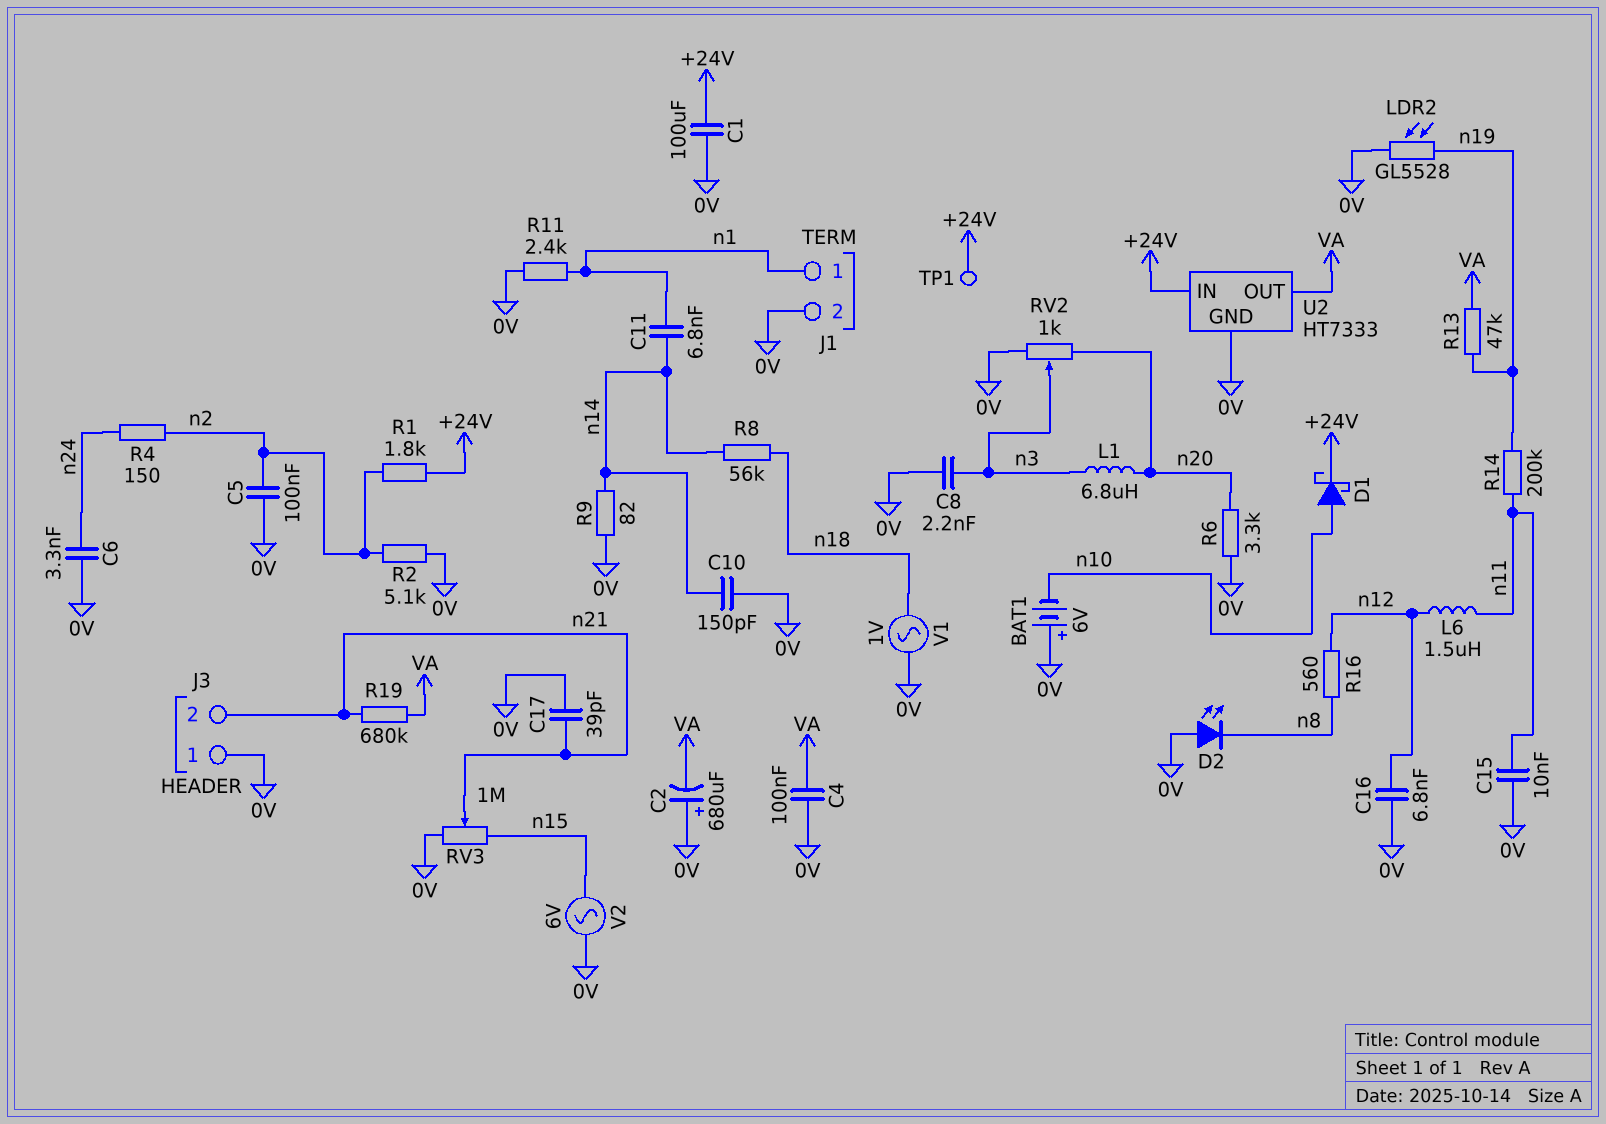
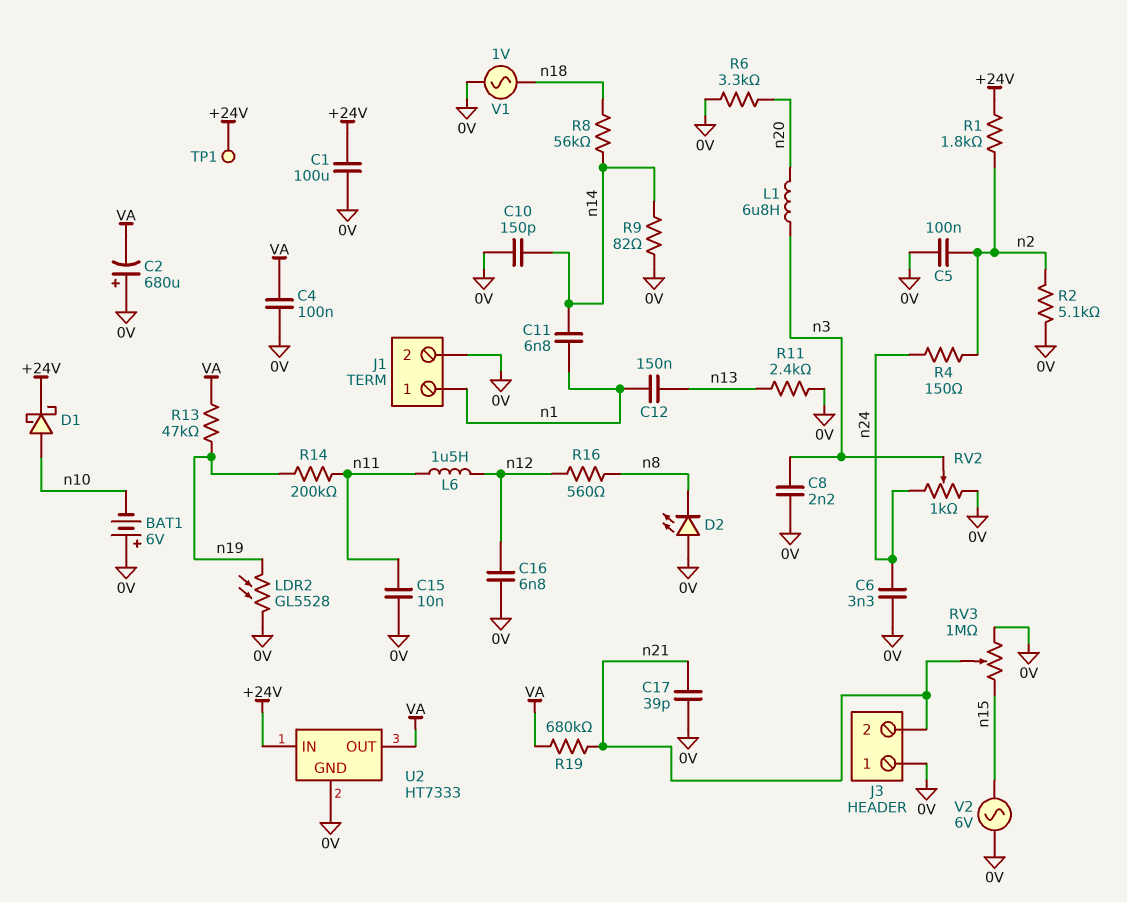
C12: none -> 150nF (n1, n13)
R11: 2.4k (0V, n1) -> 2.4k (0V, n13)
RV2: 1k (0V, n20, wiper n3) -> 1k (0V, n24, wiper n3)

